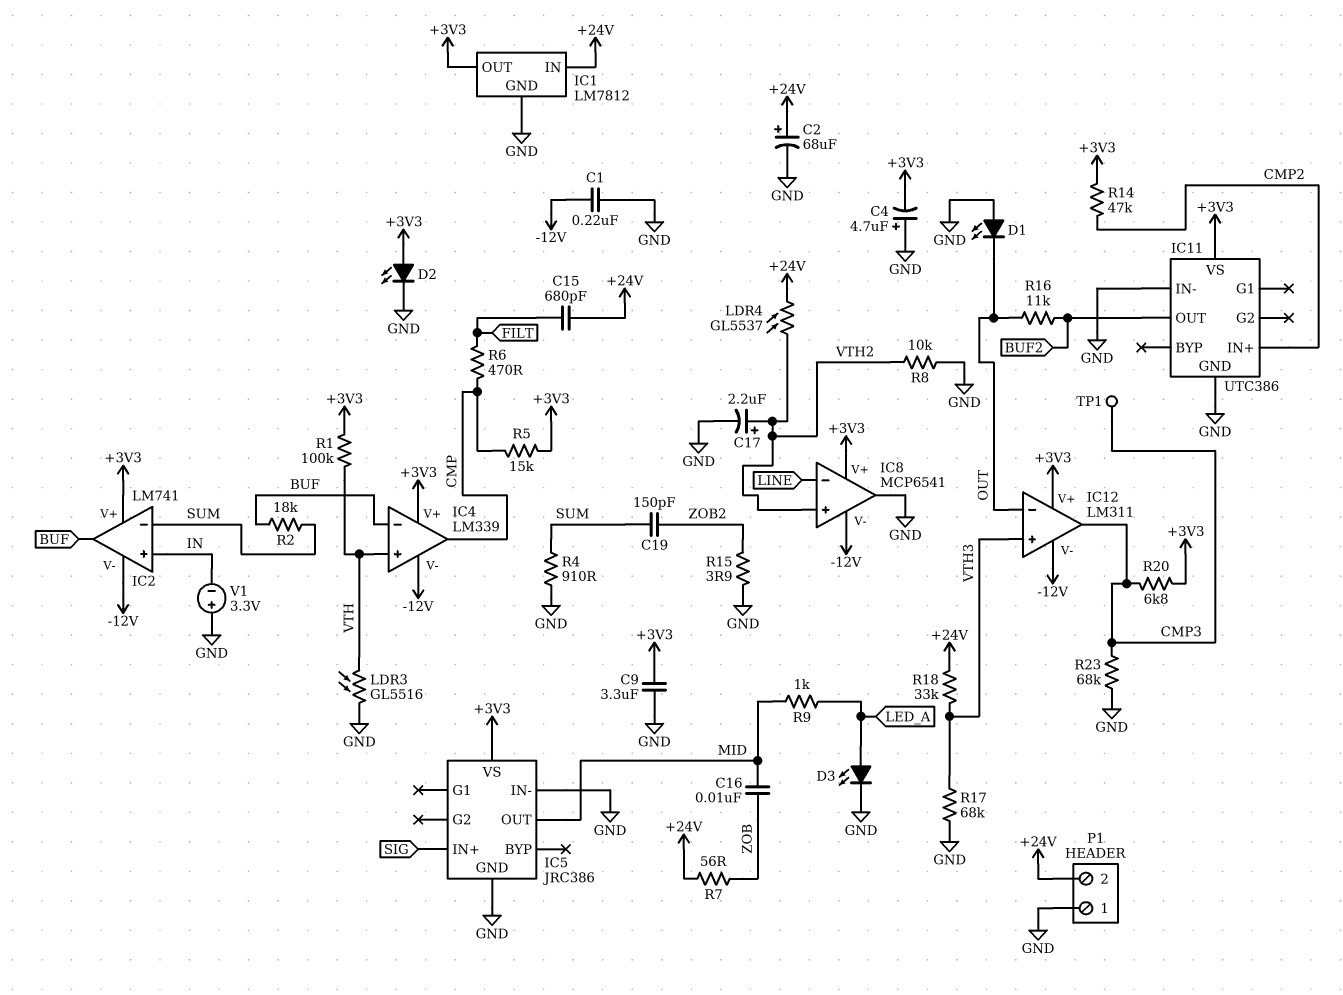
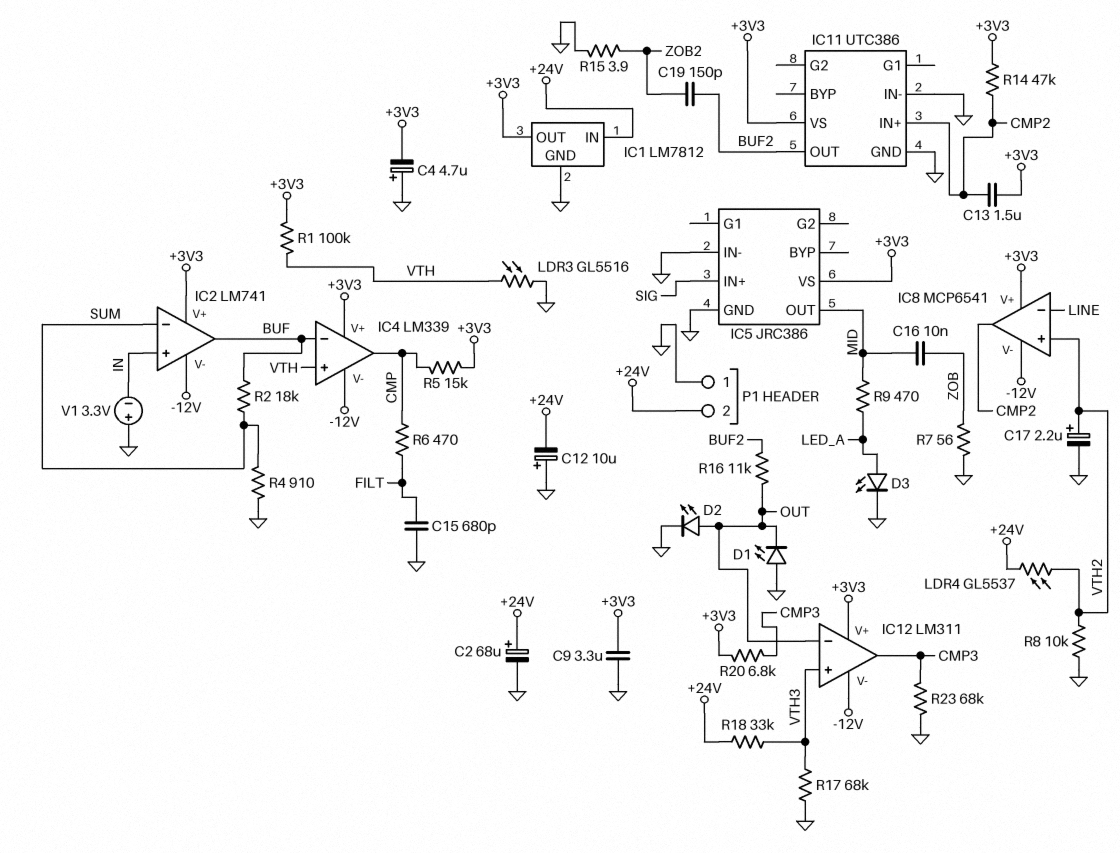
C1: 220nF (-12V, GND) -> none
C12: none -> 10uF (plus GND, minus +24V)
C13: none -> 1.5uF (+3V3, CMP2)
C15: 680pF (+24V, FILT) -> 680pF (FILT, GND)
C19: 150pF (SUM, ZOB2) -> 150pF (BUF2, ZOB2)
D2: LED (A +3V3, K GND) -> LED (A OUT, K GND)
IC8 pin out: GND -> CMP2
R7: 56 (+24V, ZOB) -> 56 (GND, ZOB)
R9: 1k (LED_A, MID) -> 470 (LED_A, MID)
TP1: test point (CMP3) -> none

